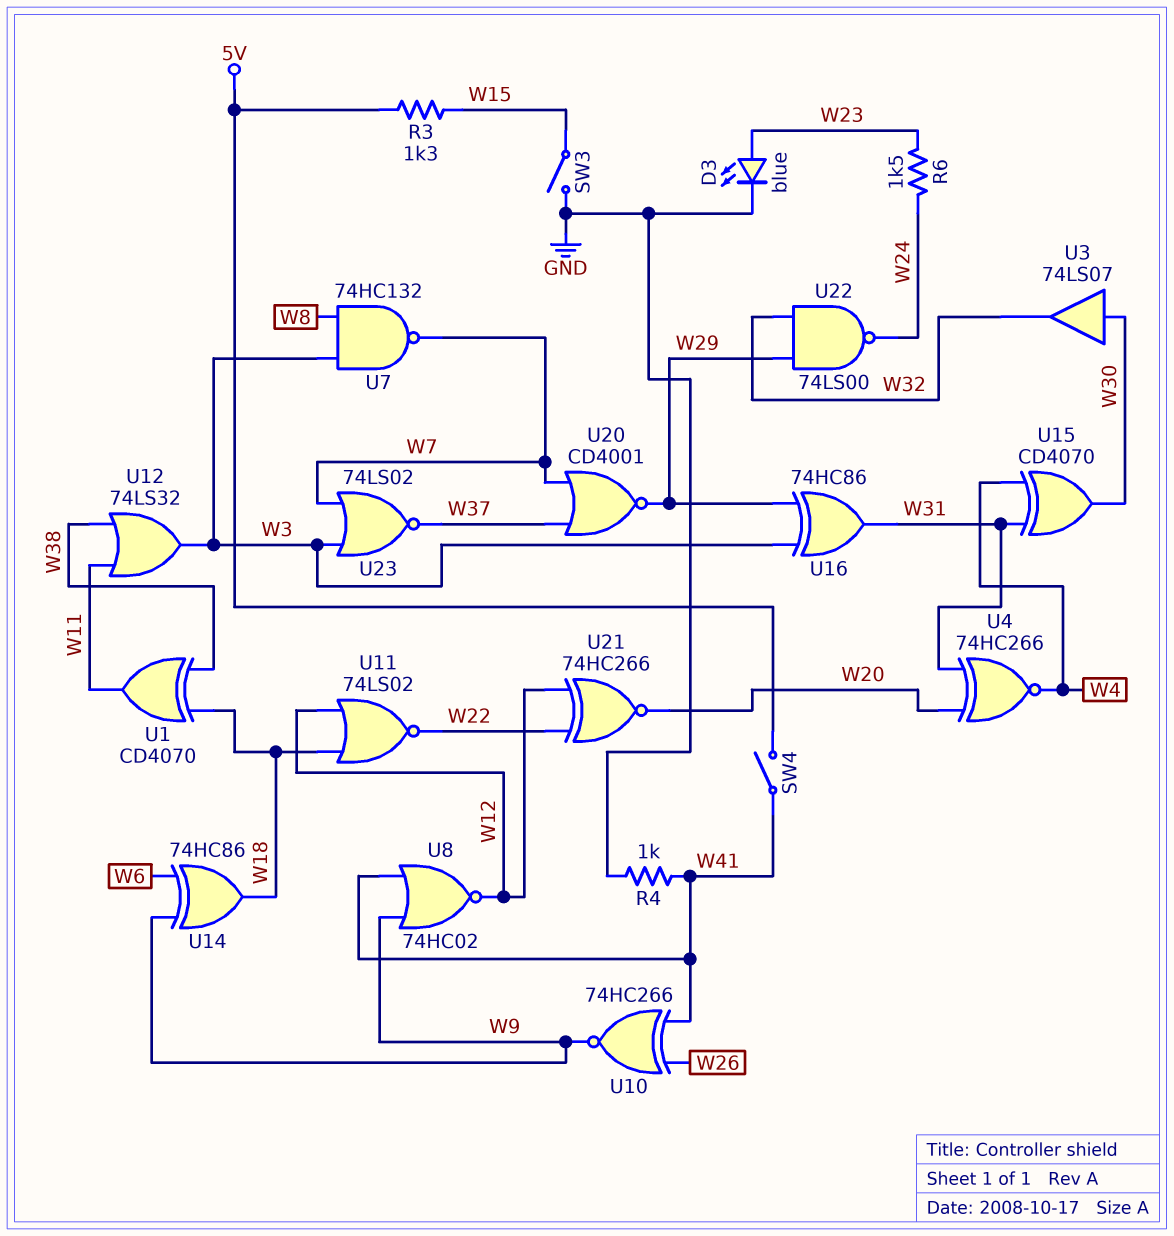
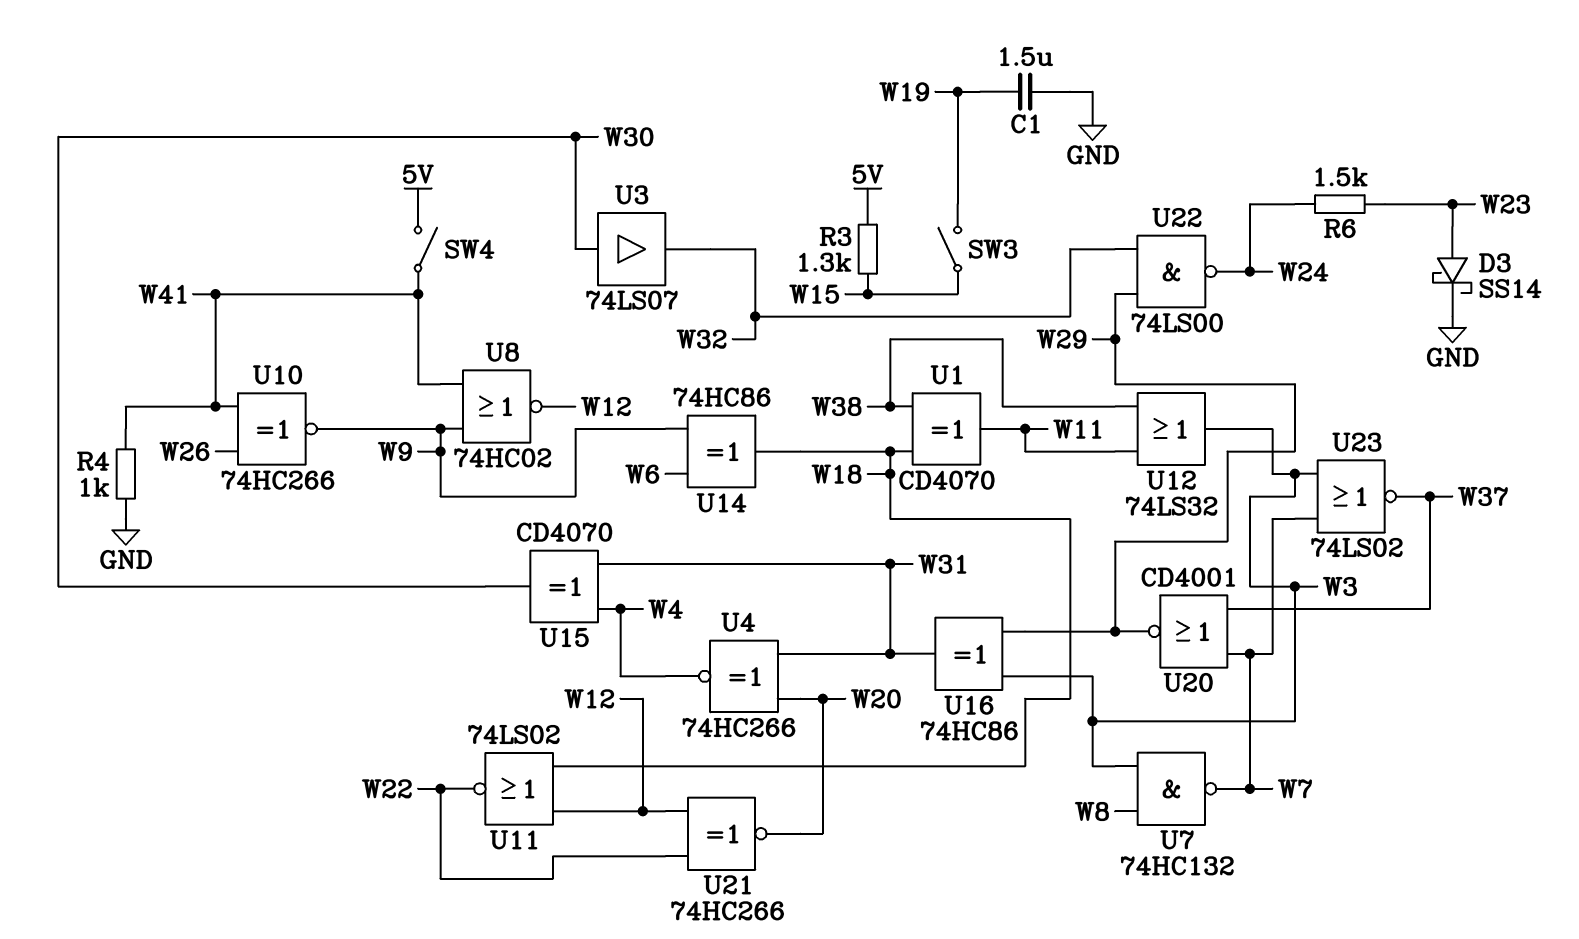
C1: none -> 1.5uF (GND, W19)
D3: LED blue (A W23, K GND) -> schottky SS14 (A W23, K GND)
SW3: switch (GND, W15) -> switch (W15, W19)

